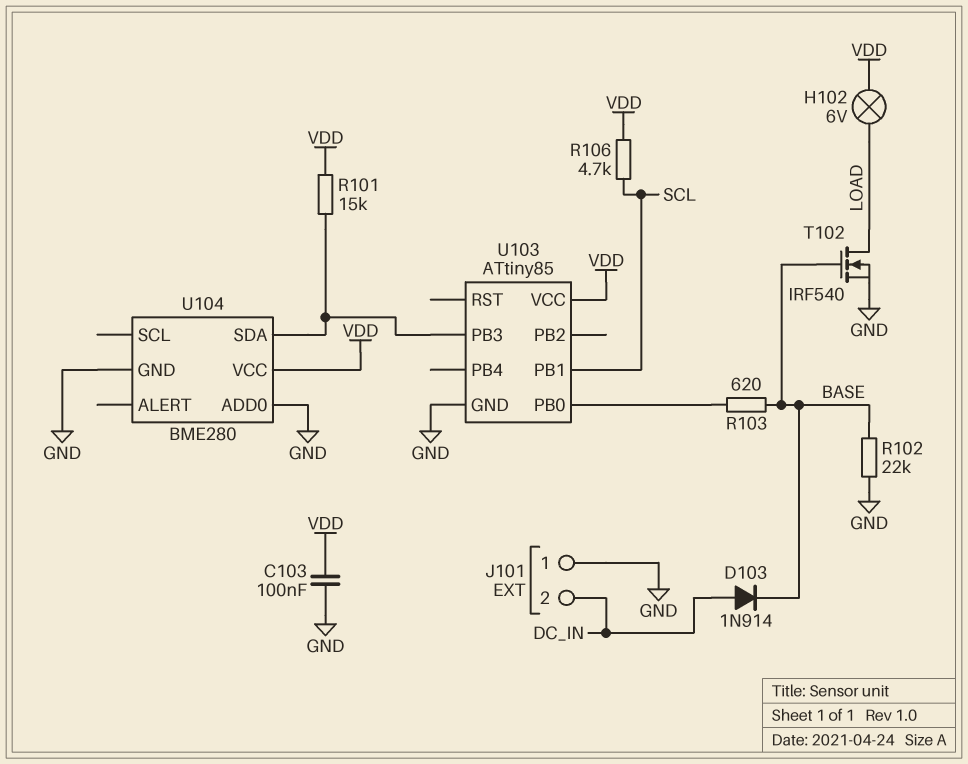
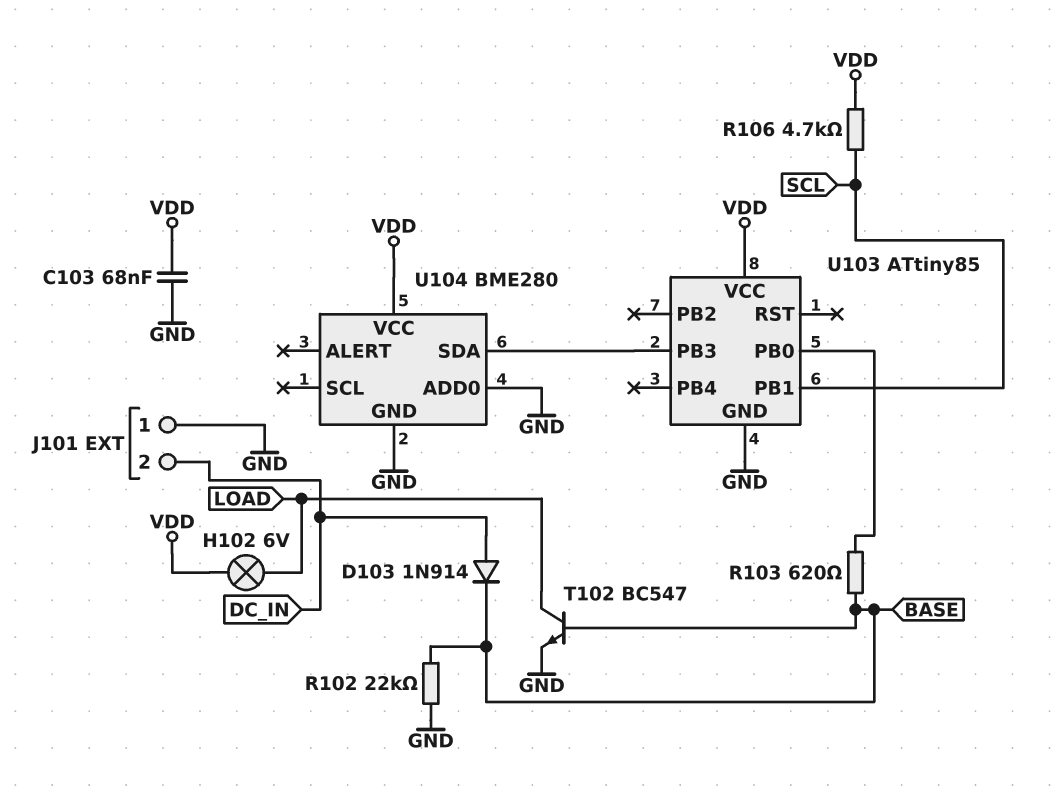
C103: 100nF (GND, VDD) -> 68nF (GND, VDD)
R101: 15k (U103/PB3, VDD) -> none
T102: NMOS IRF540 (G BASE, D LOAD, S GND) -> NPN BC547 (B BASE, C LOAD, E GND)

